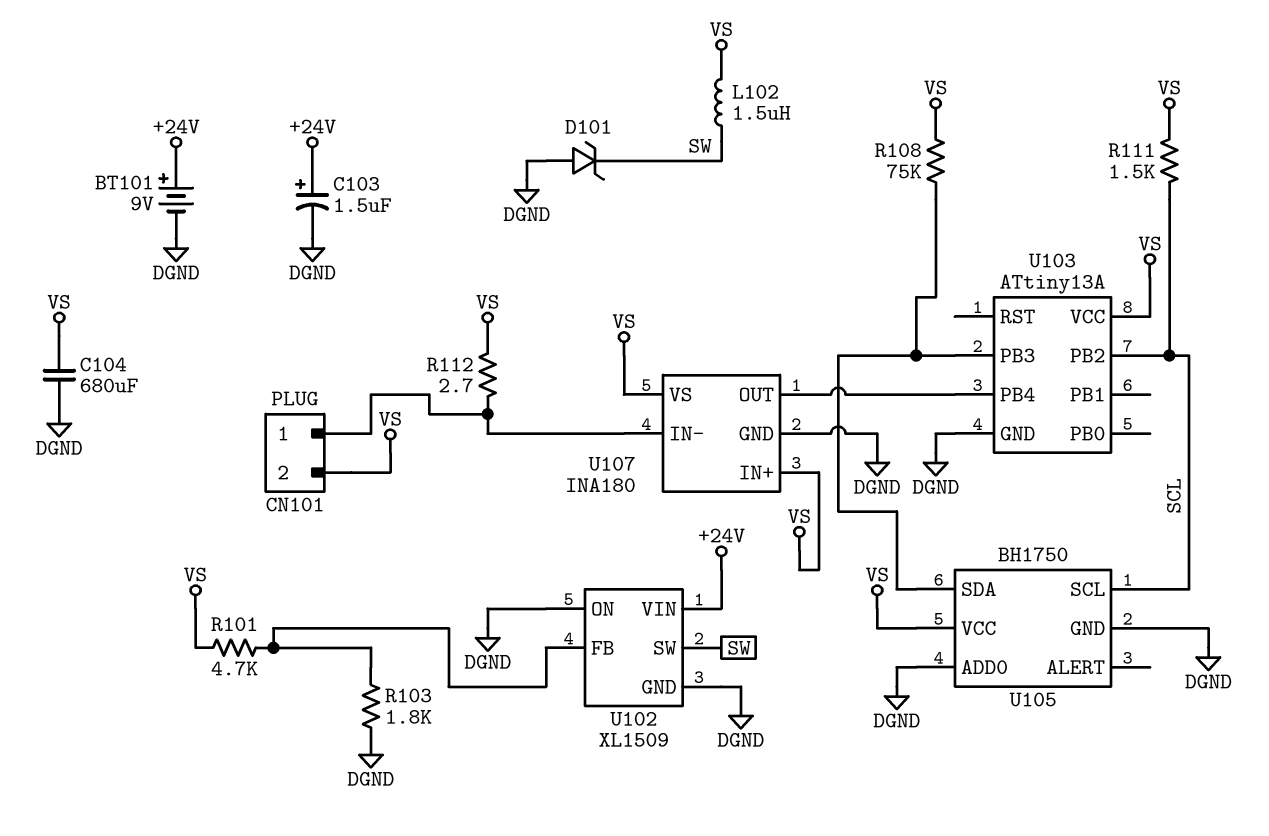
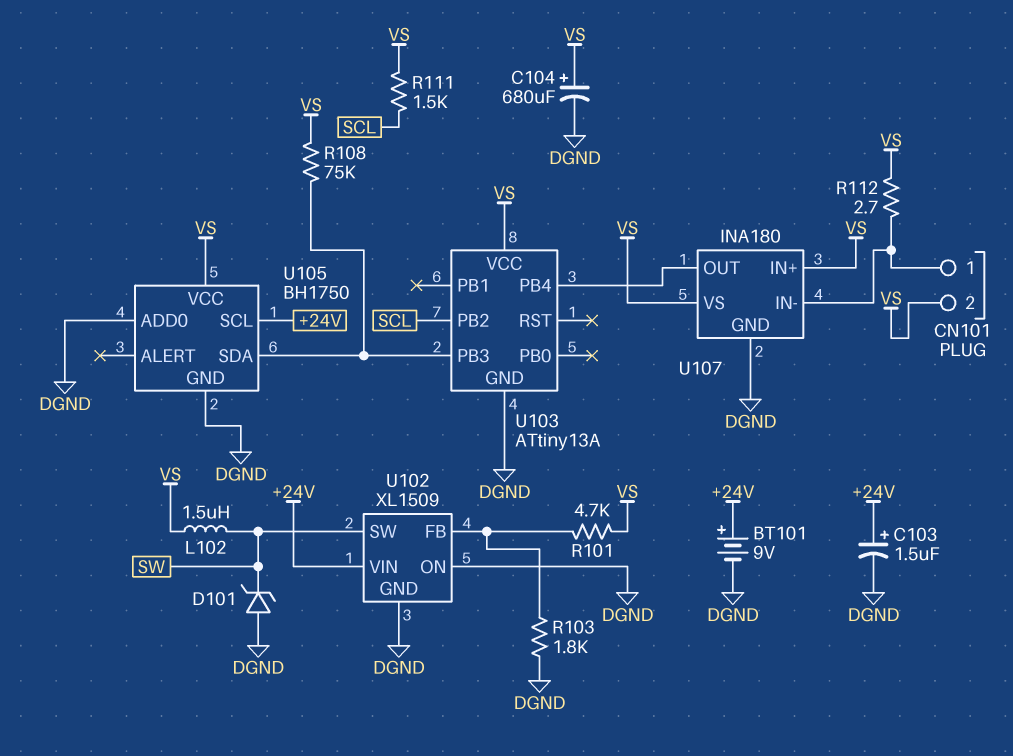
C104: 680uF (DGND, VS) -> 680uF (plus VS, minus DGND)
U105 pin SCL: SCL -> +24V

